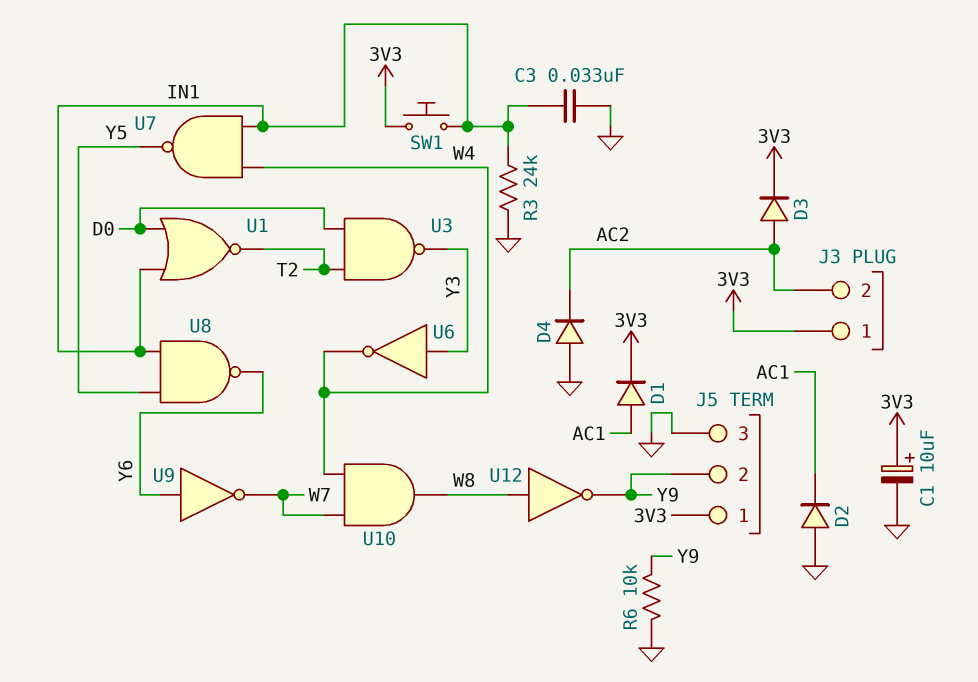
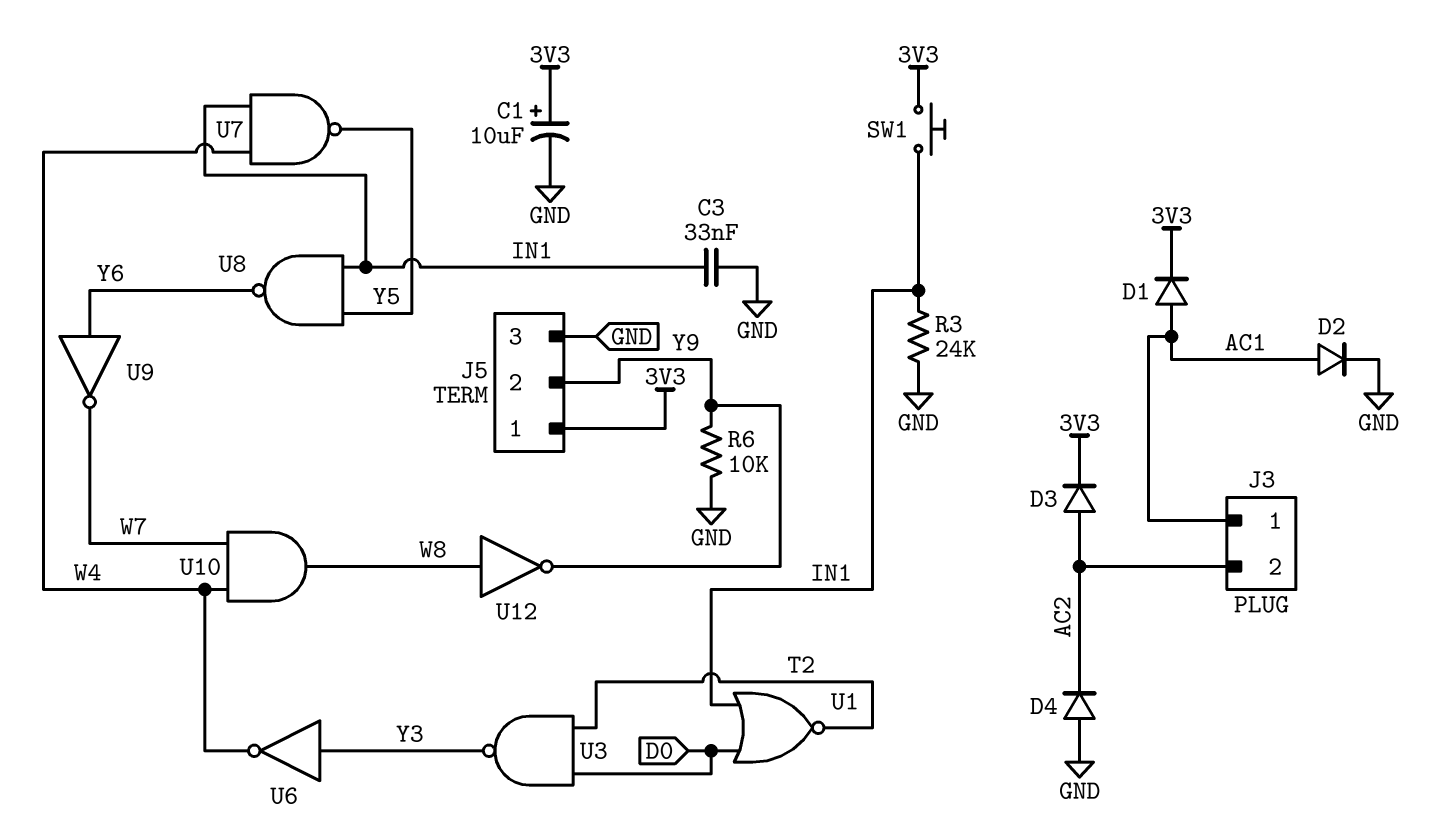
D2: diode (A GND, K AC1) -> diode (A AC1, K GND)
J3 pin 1: 3V3 -> AC1

